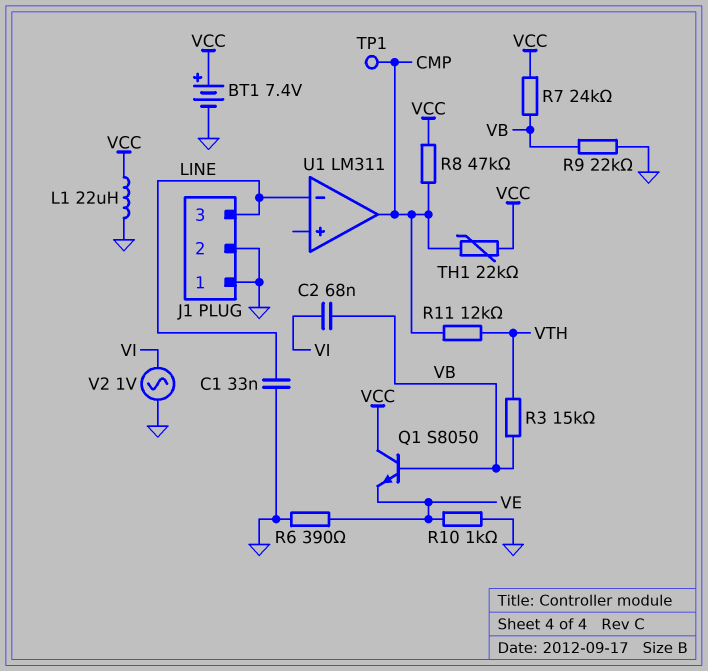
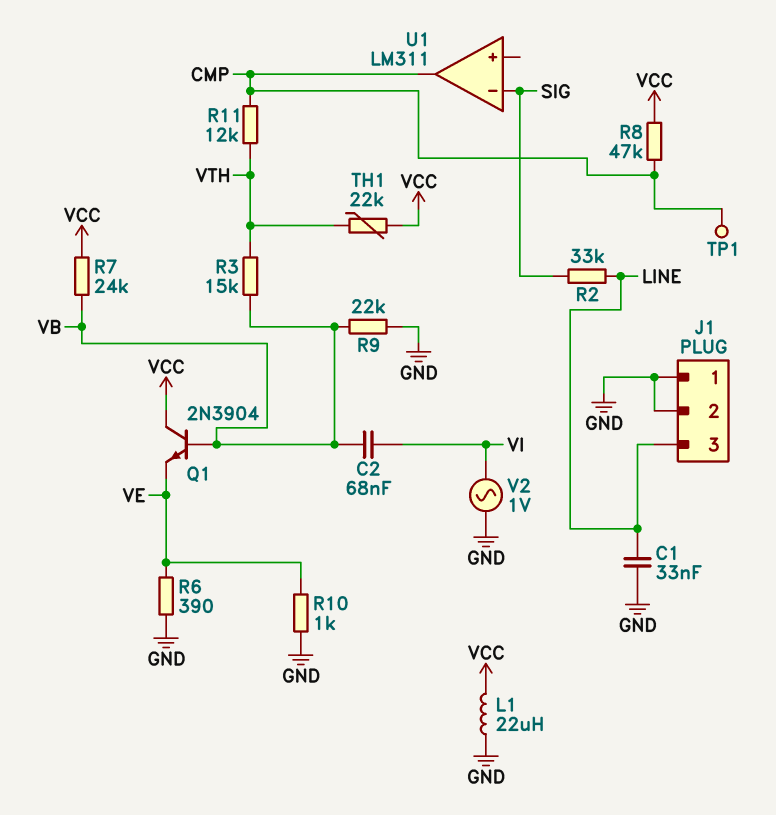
BT1: 7.4V (plus VCC, minus GND) -> none
Q1: NPN S8050 (B VB, C VCC, E VE) -> NPN 2N3904 (B VB, C VCC, E VE)
R2: none -> 33k (LINE, SIG)
TH1: 22k (CMP, VCC) -> 22k (VCC, VTH)
U1 pin in-: LINE -> SIG

